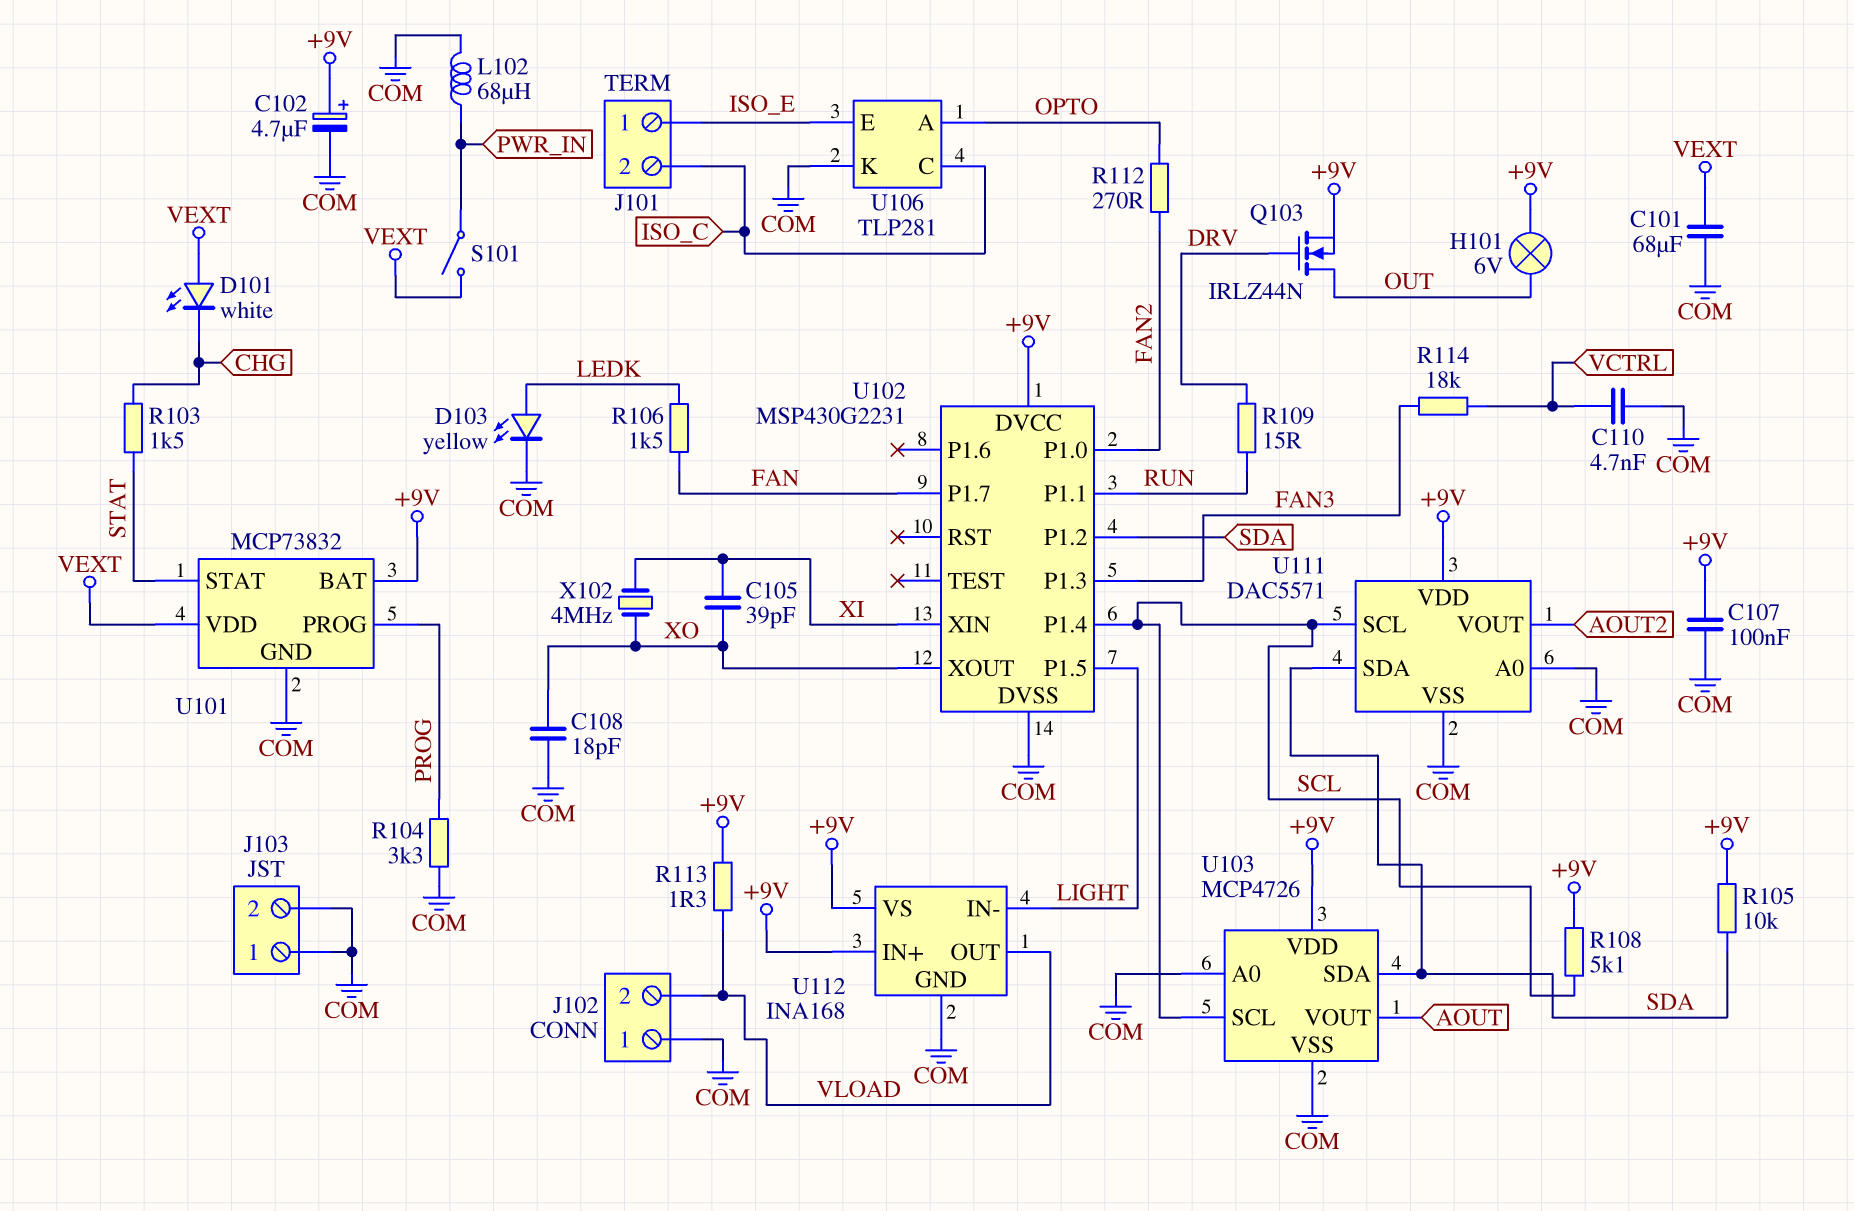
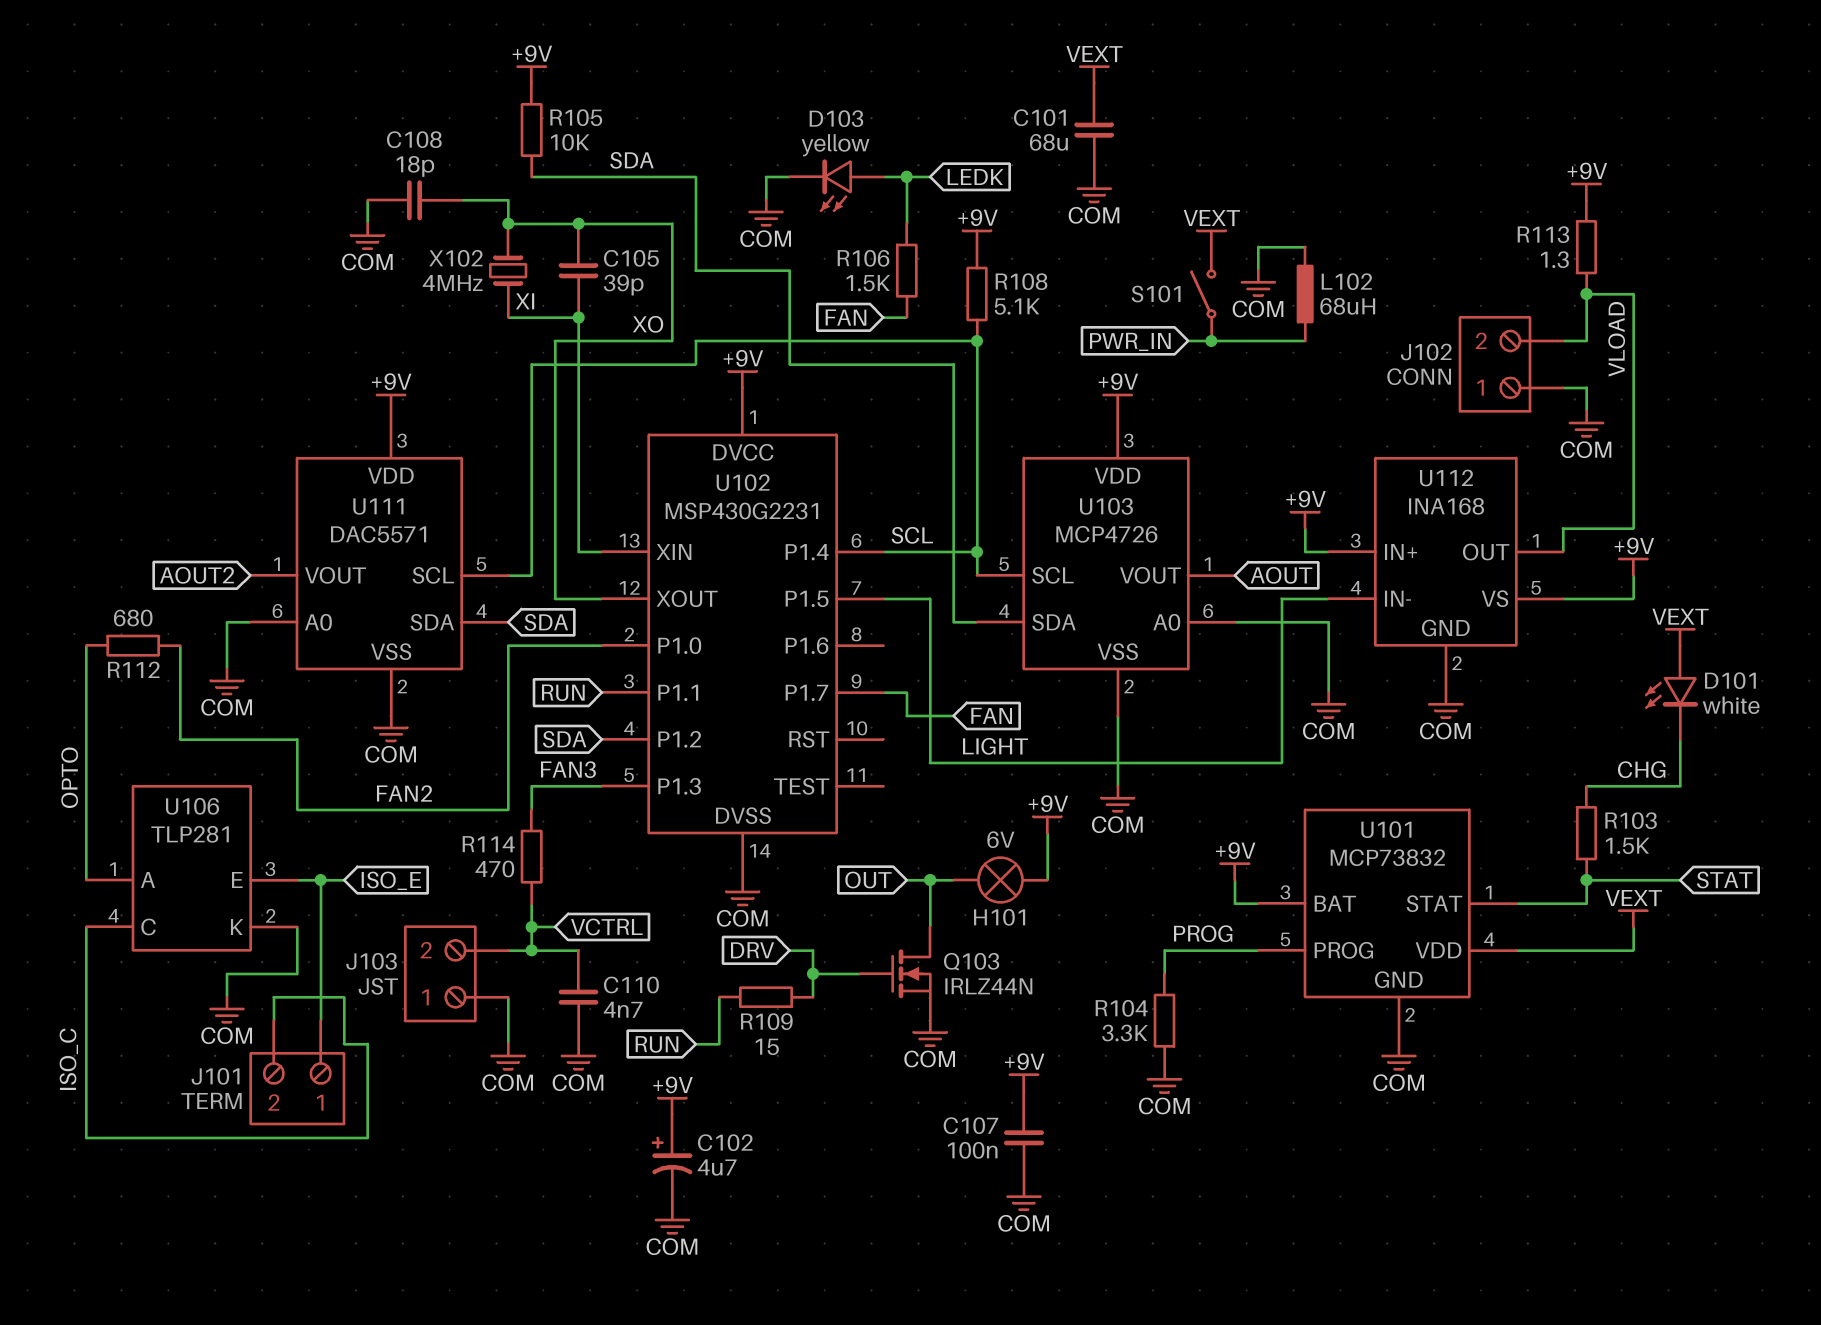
J103 pin 2: COM -> VCTRL
Q103: NMOS IRLZ44N (G DRV, D OUT, S +9V) -> NMOS IRLZ44N (G DRV, D OUT, S COM)
R112: 270 (FAN2, OPTO) -> 680 (FAN2, OPTO)
R114: 18k (FAN3, VCTRL) -> 470 (FAN3, VCTRL)

